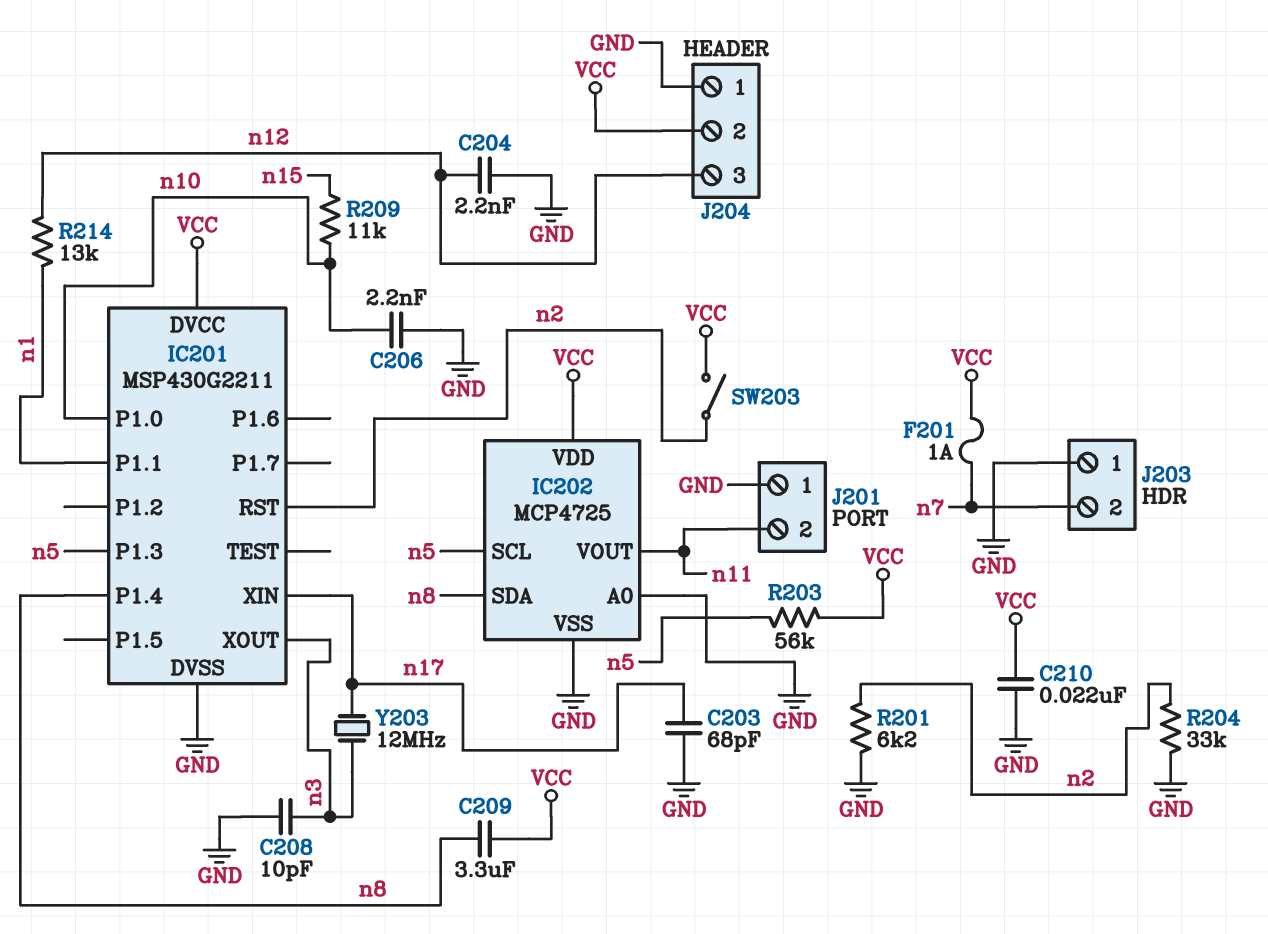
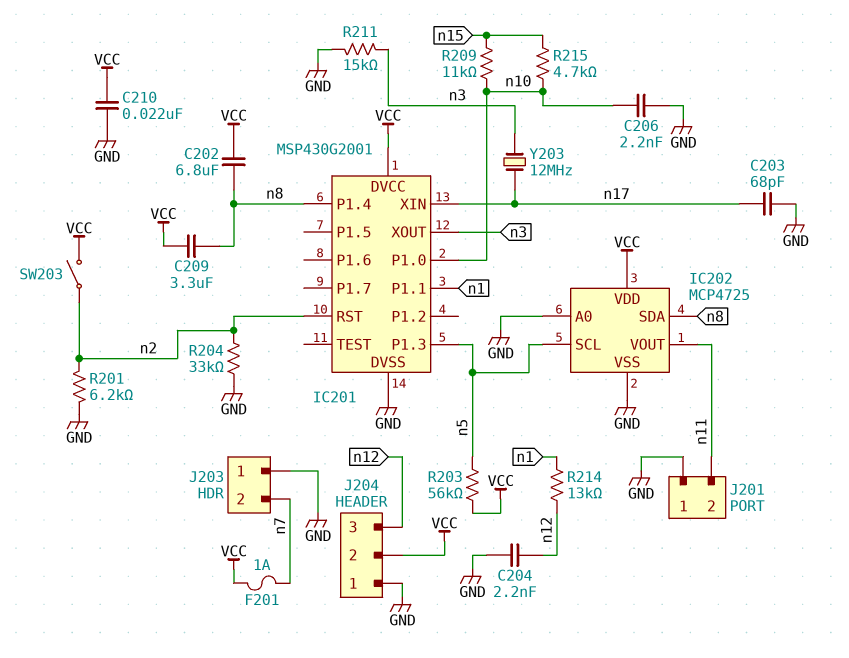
C202: none -> 6.8uF (VCC, n8)
C208: 10pF (GND, n3) -> none
IC201: MSP430G2211 -> MSP430G2001
R211: none -> 15k (GND, n3)
R215: none -> 4.7k (n10, n15)

